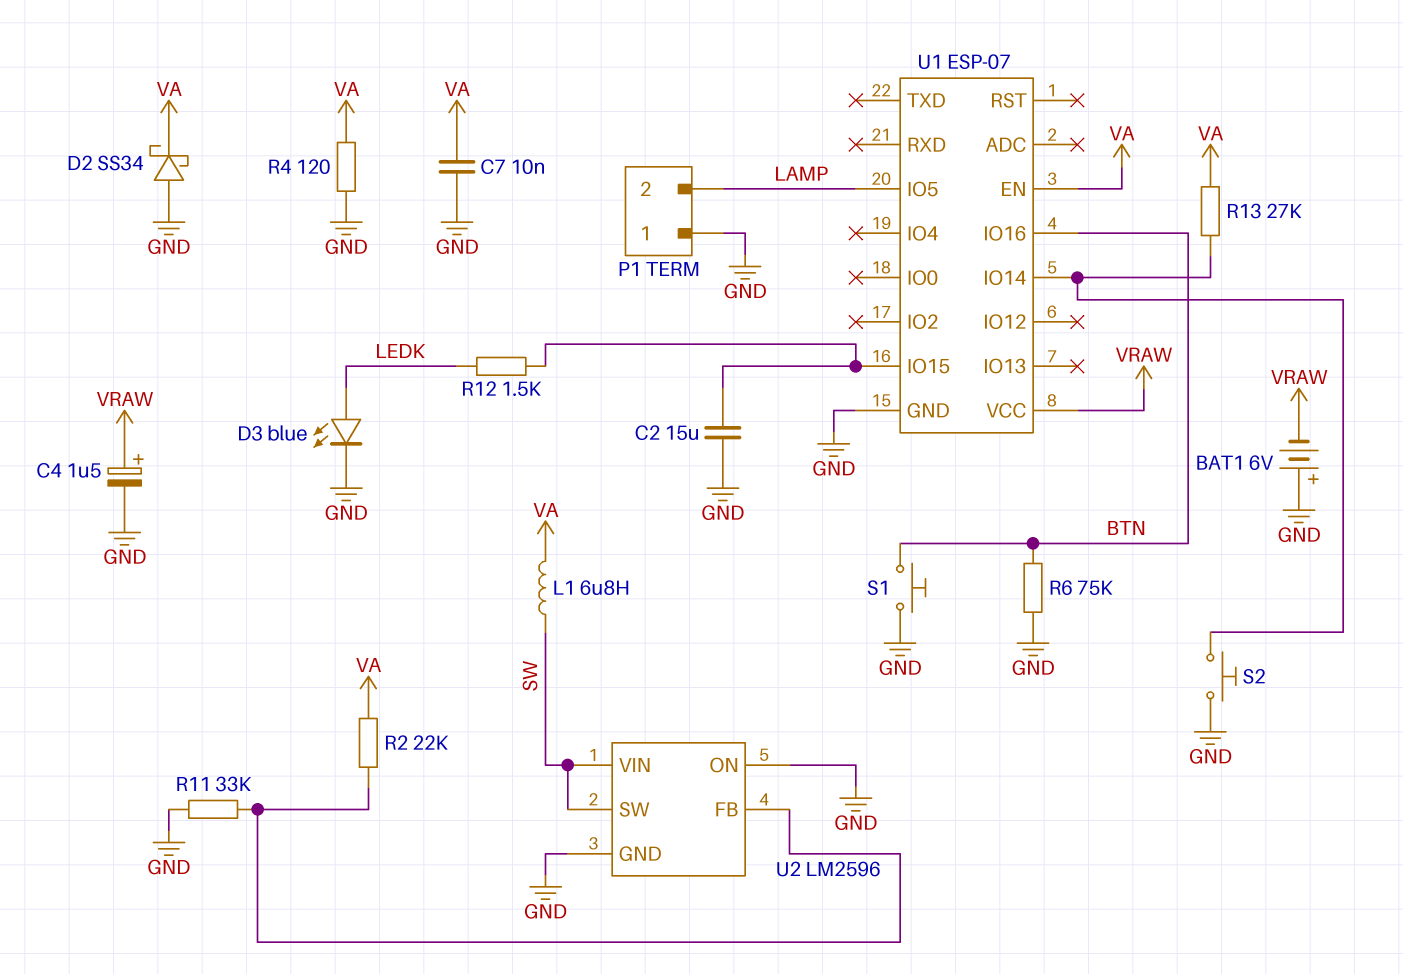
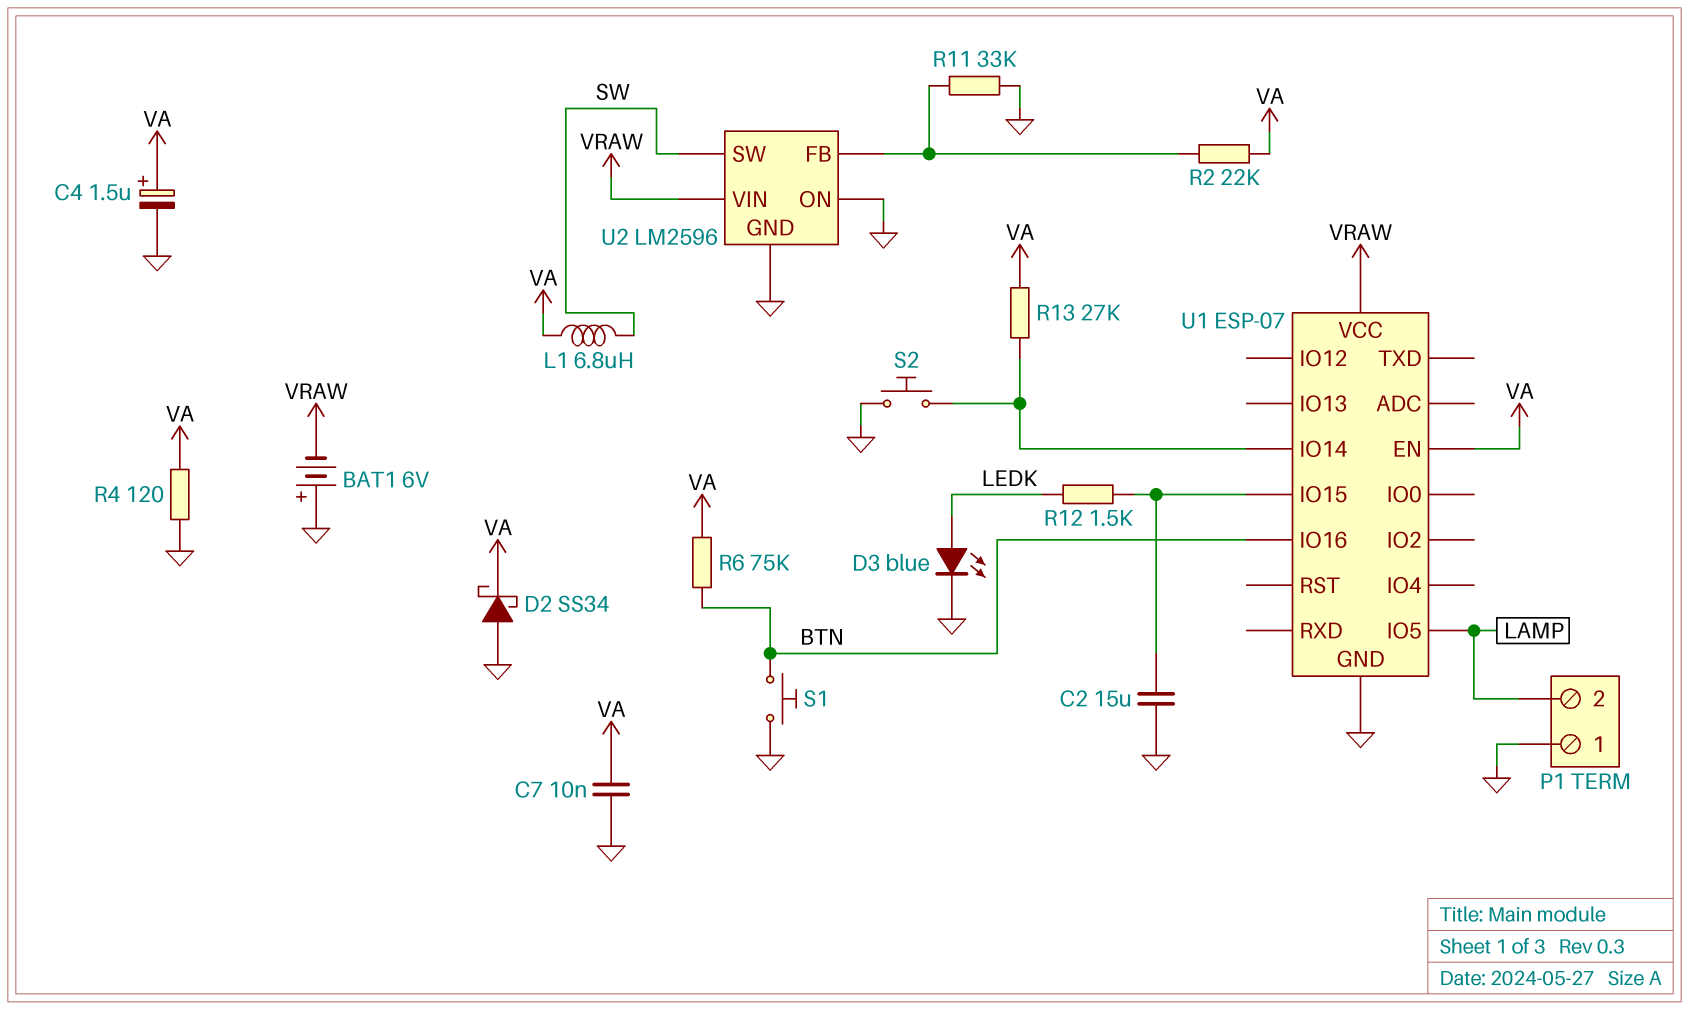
C4: 1.5uF (plus VRAW, minus GND) -> 1.5uF (plus VA, minus GND)
R6: 75k (BTN, GND) -> 75k (BTN, VA)
U2 pin VIN: SW -> VRAW

